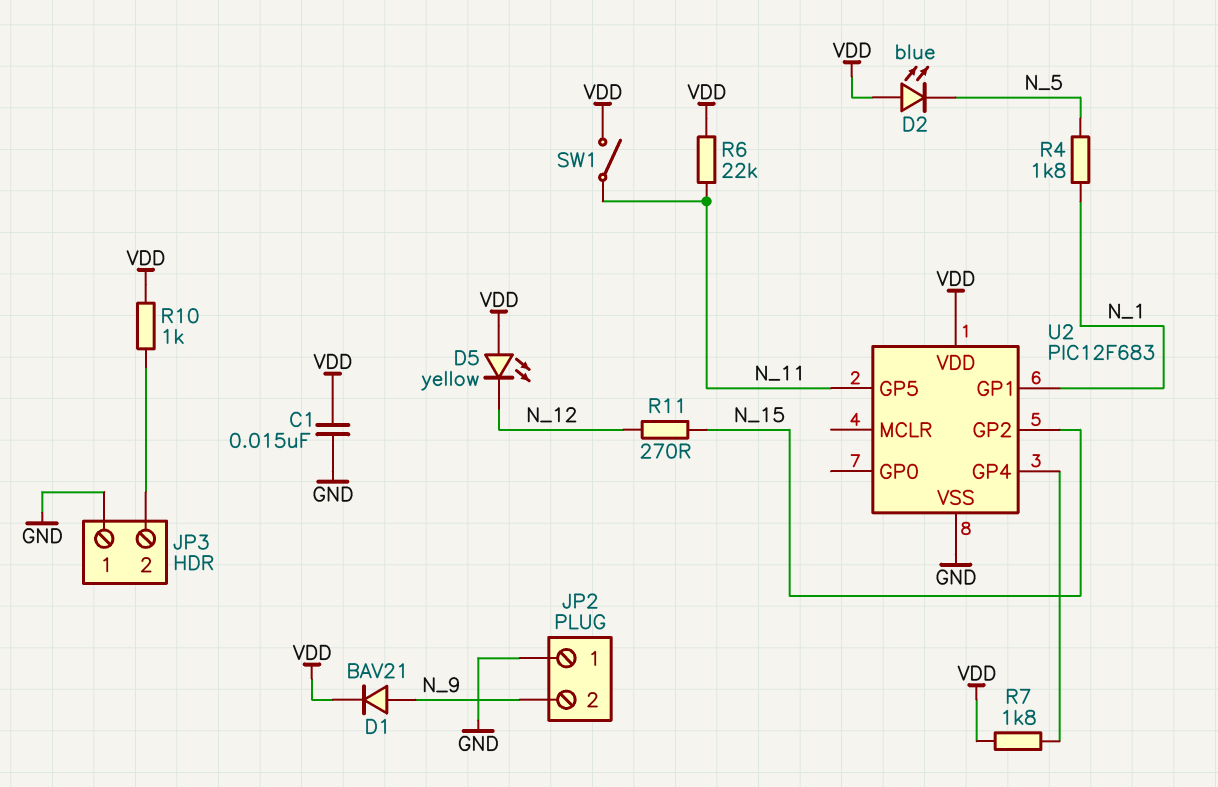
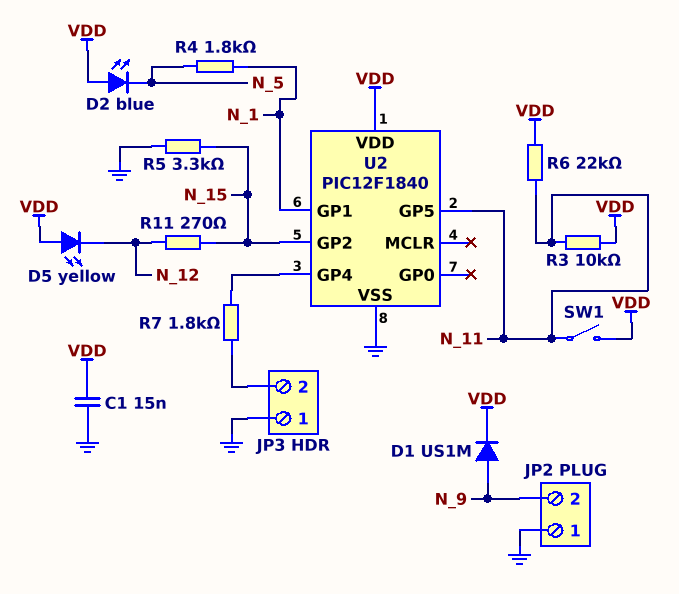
D1: diode BAV21 (A N_9, K VDD) -> diode US1M (A N_9, K VDD)
R3: none -> 10k (N_11, VDD)
R5: none -> 3.3k (GND, N_15)
R7: 1.8k (U2/GP4, VDD) -> 1.8k (JP3/2, U2/GP4)
R10: 1k (JP3/2, VDD) -> none
U2: PIC12F683 -> PIC12F1840

